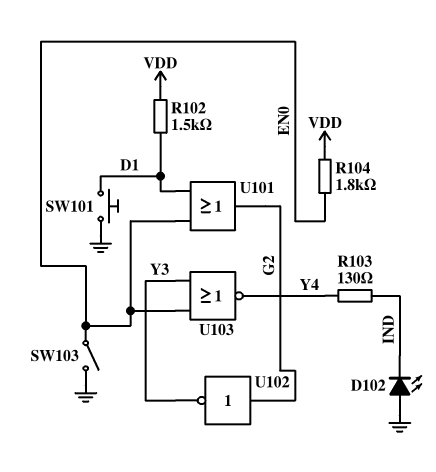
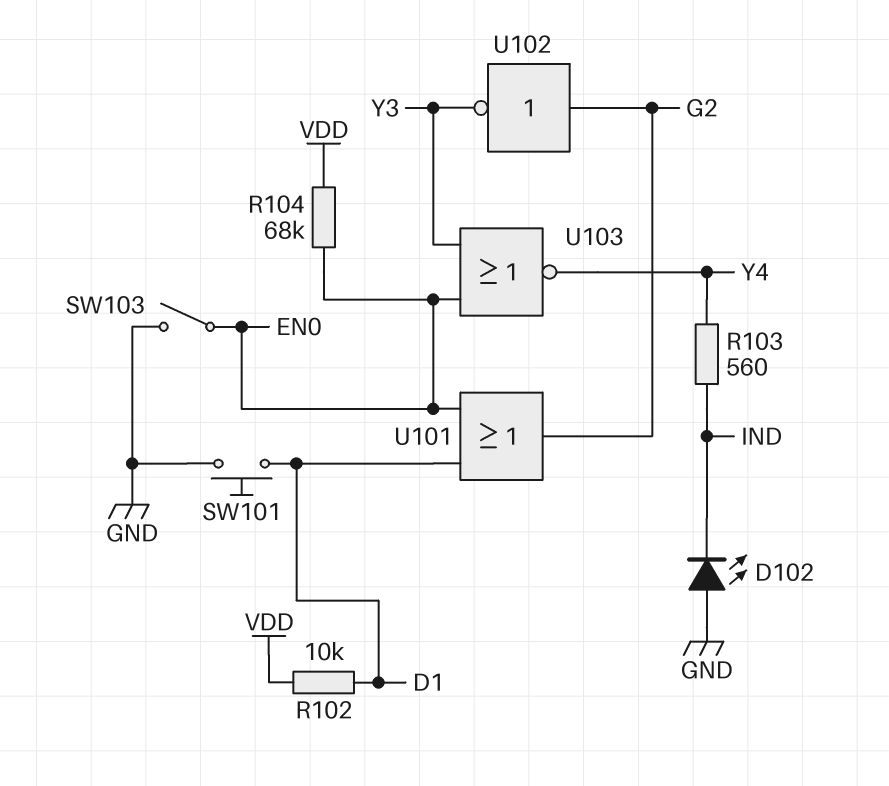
R102: 1.5k (D1, VDD) -> 10k (D1, VDD)
R103: 130 (IND, Y4) -> 560 (IND, Y4)
R104: 1.8k (EN0, VDD) -> 68k (EN0, VDD)

